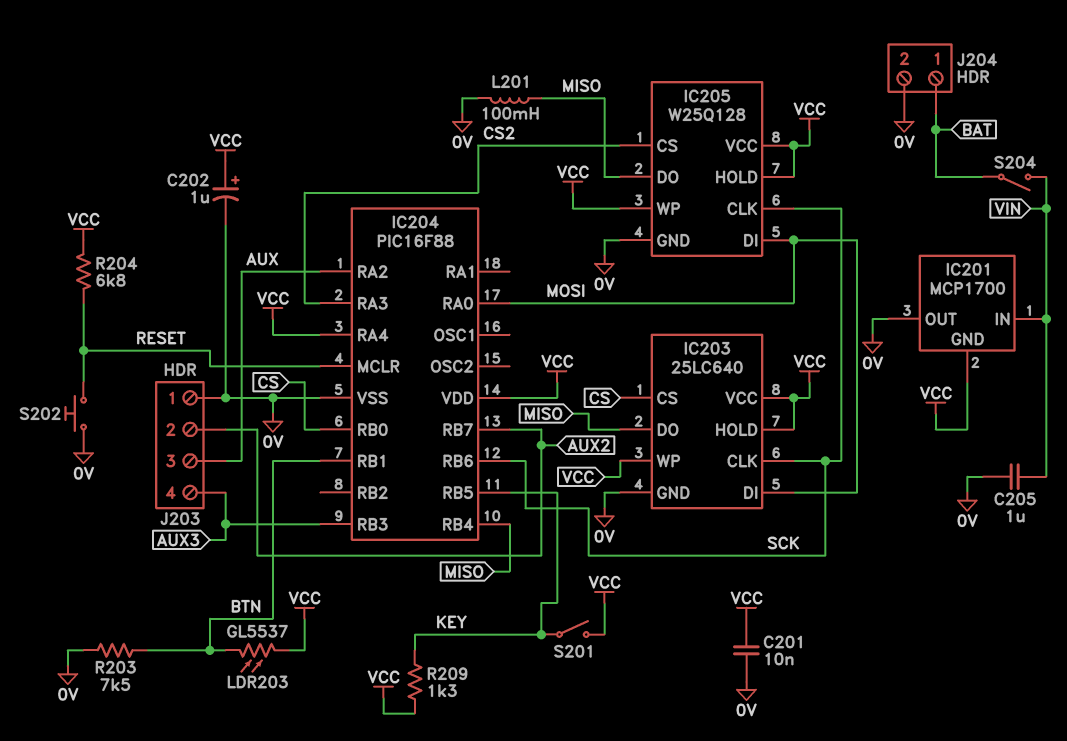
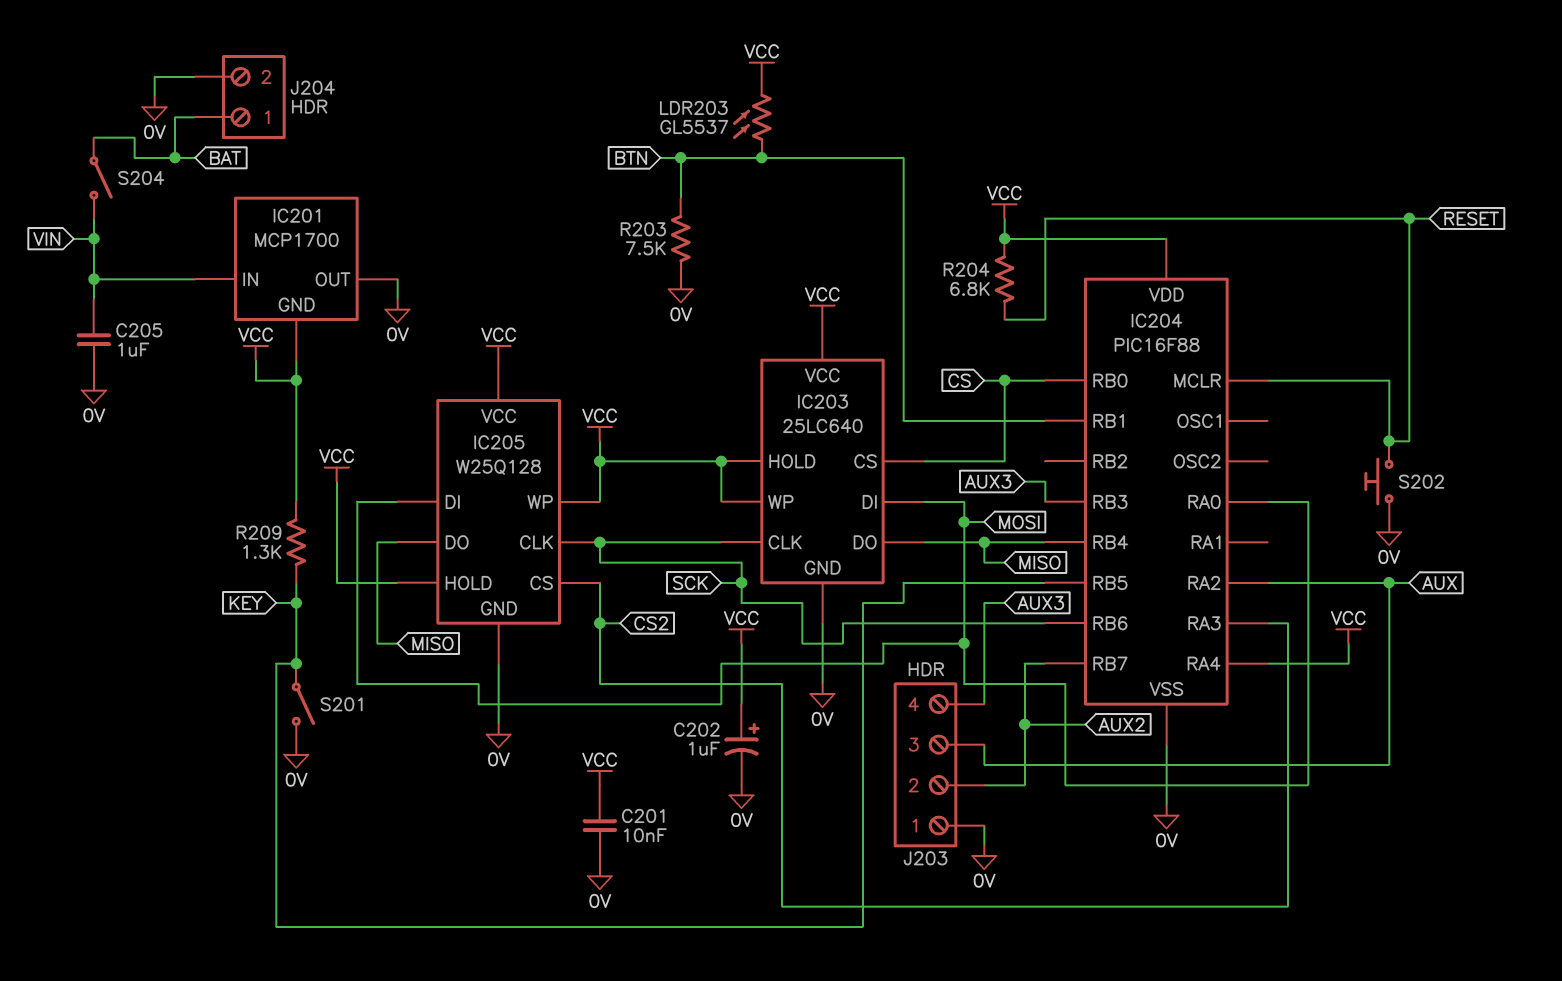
L201: 100mH (0V, MISO) -> none
S201: switch (KEY, VCC) -> switch (0V, KEY)

